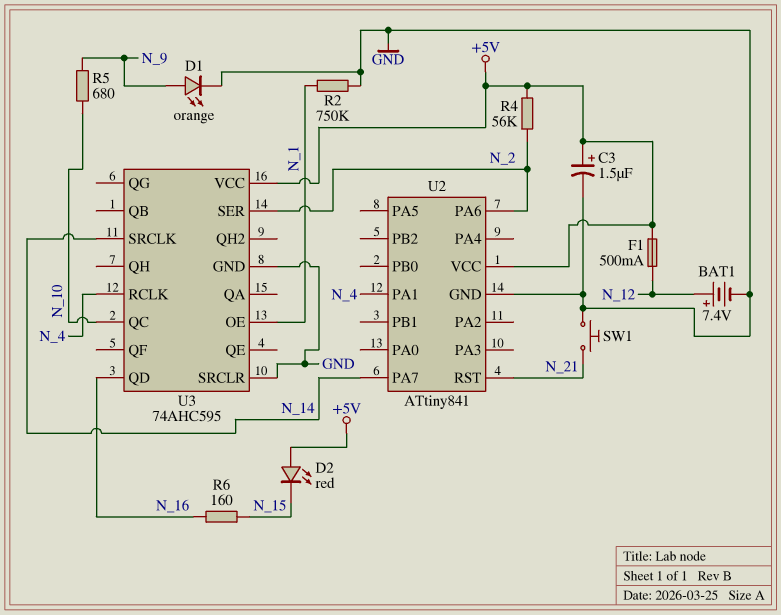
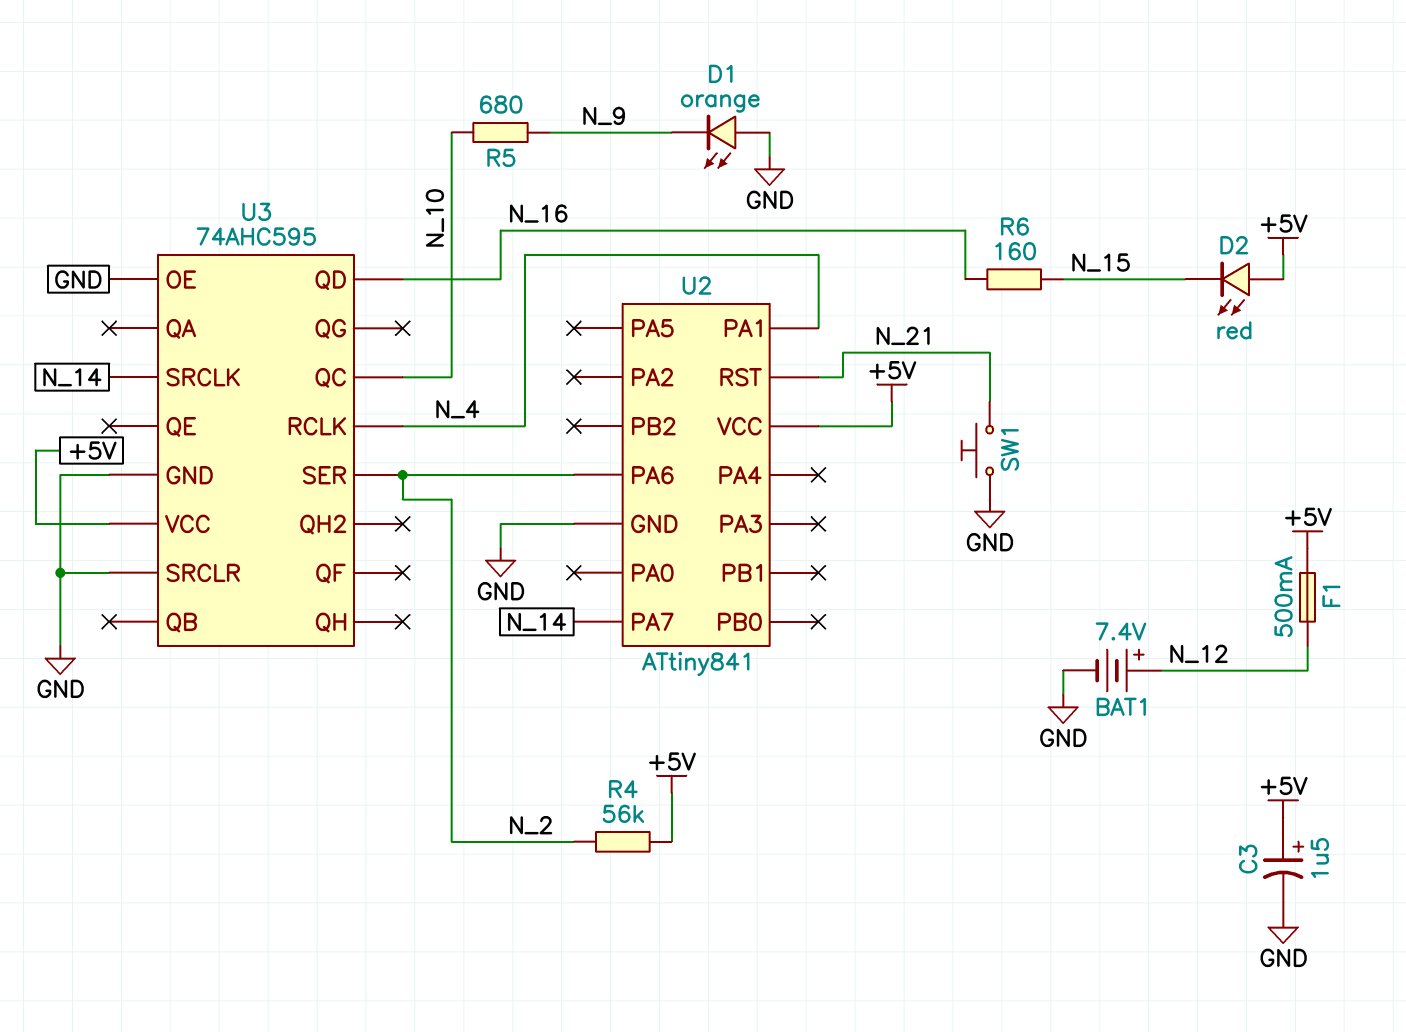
D1: LED orange (A N_9, K GND) -> LED orange (A GND, K N_9)
R2: 750k (GND, N_1) -> none
U3 pin OE: N_1 -> GND

